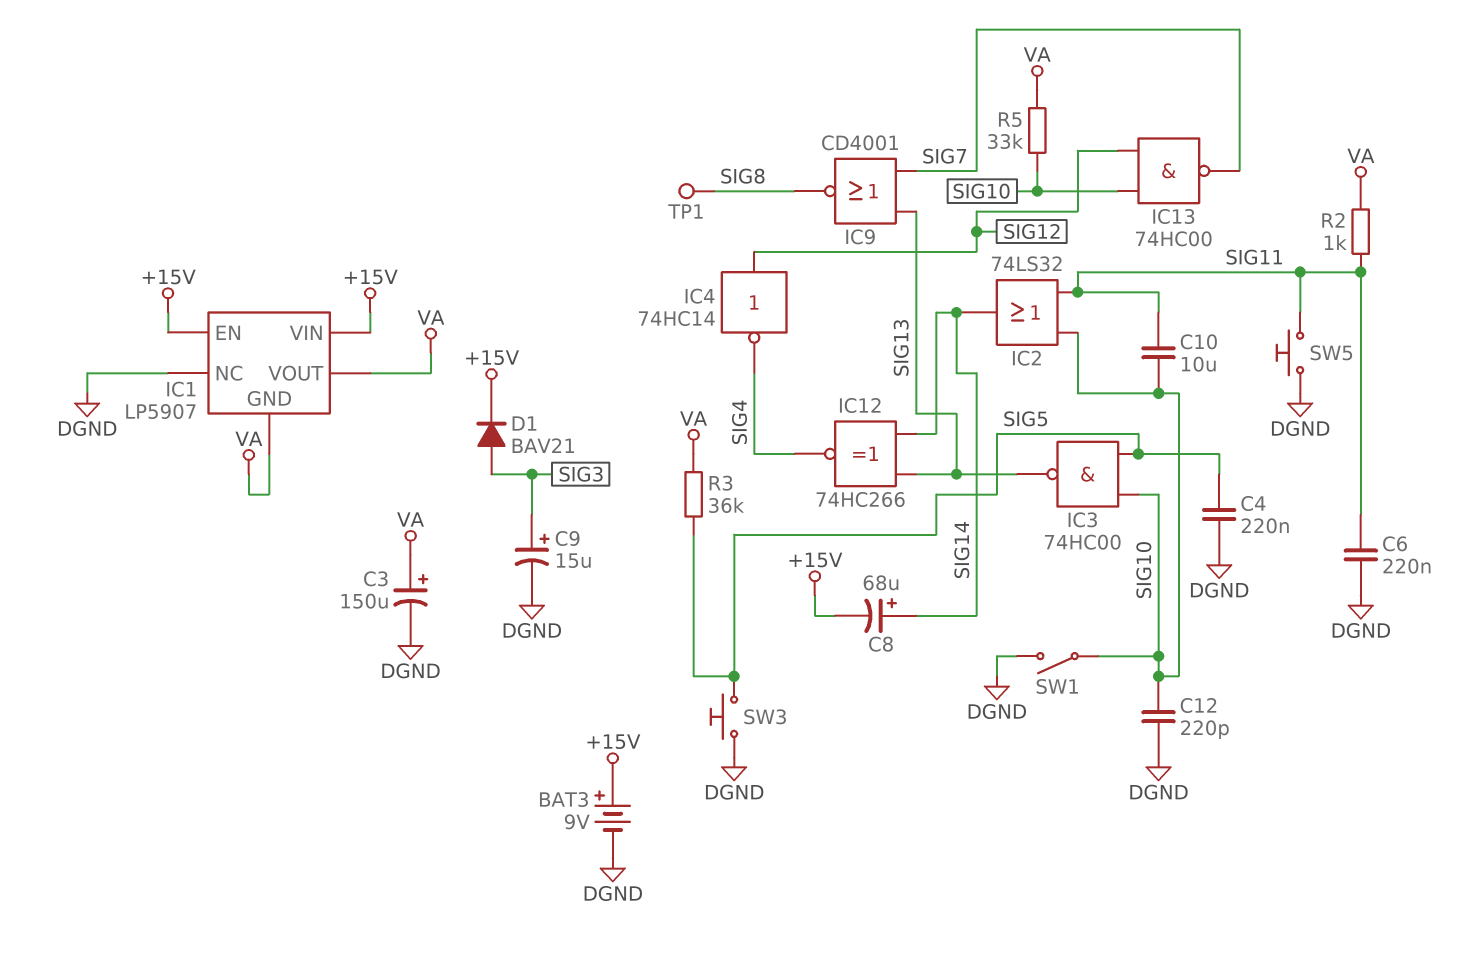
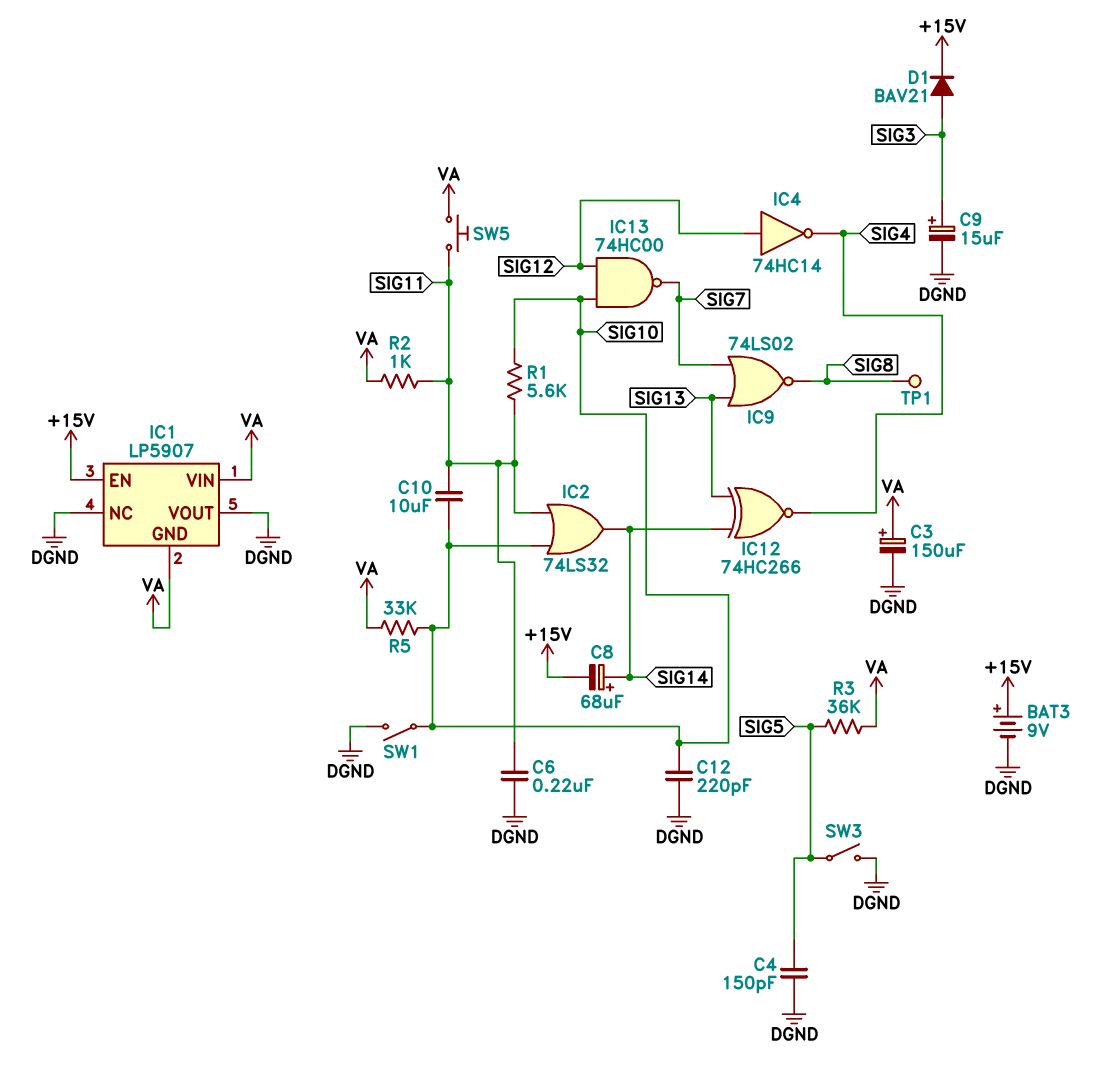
C4: 220nF (DGND, SIG5) -> 150pF (DGND, SIG5)
IC1 pin VIN: +15V -> VA
IC1 pin VOUT: VA -> DGND
IC3: NAND 74HC00 (in SIG5, in SIG10, out SIG13) -> none
IC9: NOR CD4001 (in SIG7, in SIG13, out SIG8) -> NOR 74LS02 (in SIG7, in SIG13, out SIG8)
R1: none -> 5.6k (SIG10, SIG11)
SW3: button (DGND, SIG5) -> switch (DGND, SIG5)
SW5: button (DGND, SIG11) -> button (SIG11, VA)

